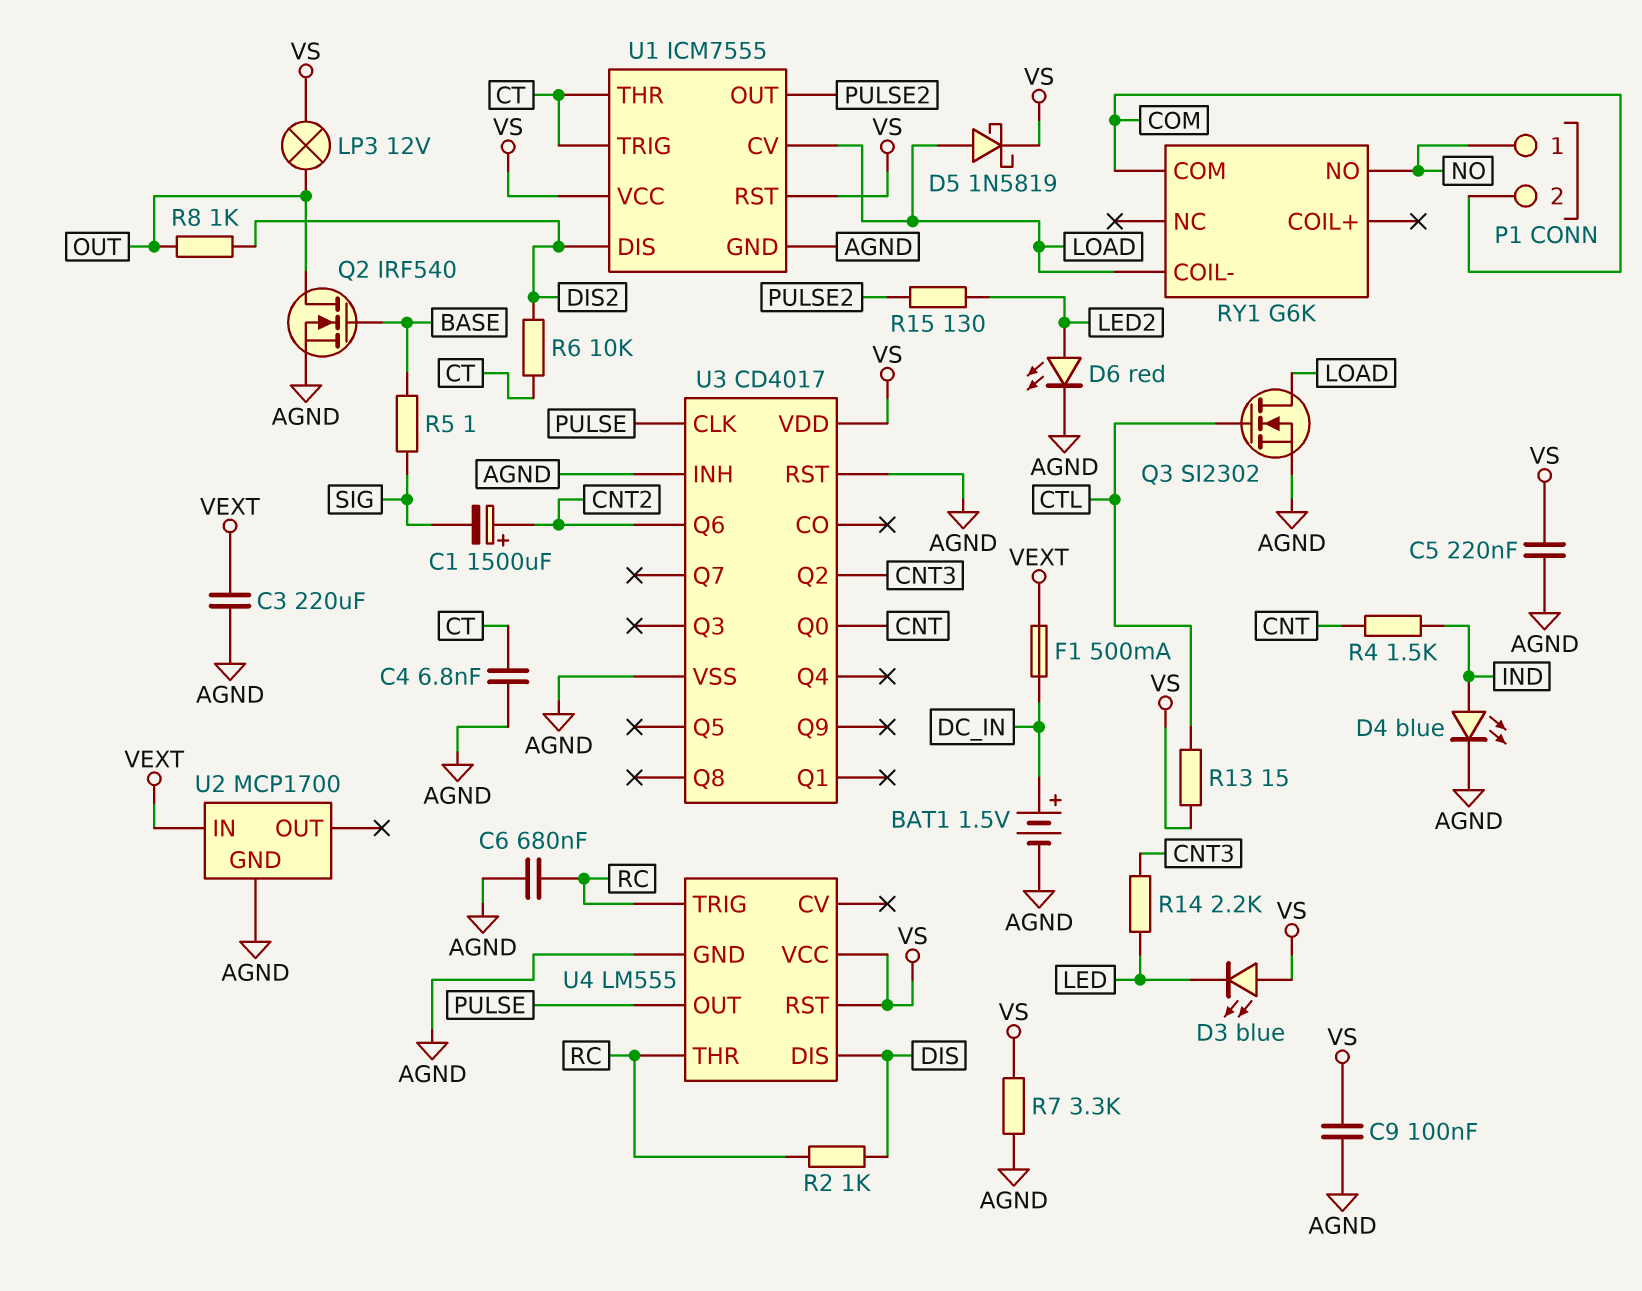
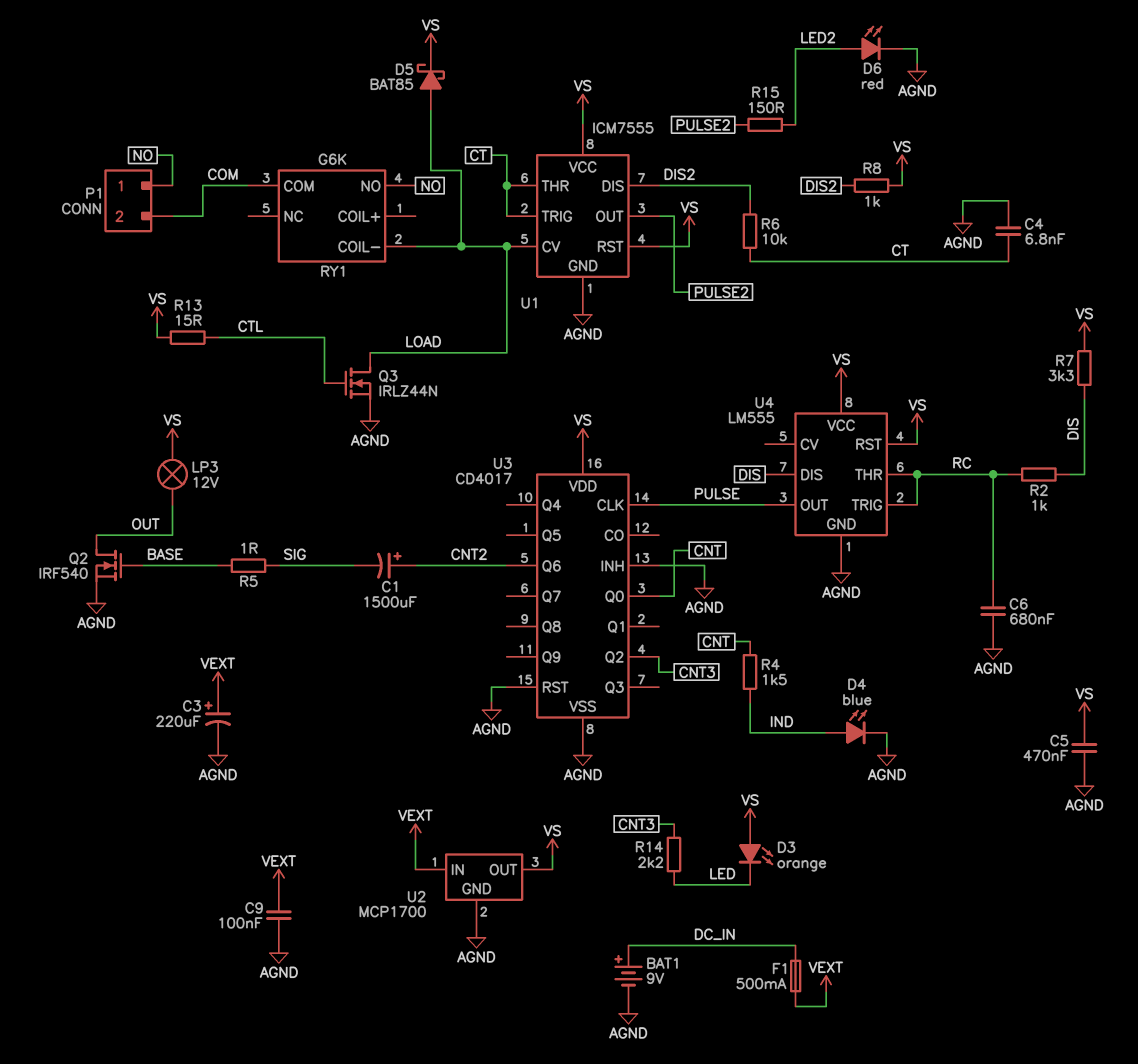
BAT1: 1.5V (plus DC_IN, minus AGND) -> 9V (plus DC_IN, minus AGND)
C3: 220uF (AGND, VEXT) -> 220uF (plus VEXT, minus AGND)
C5: 220nF (AGND, VS) -> 470nF (AGND, VS)
C9: 100nF (AGND, VS) -> 100nF (AGND, VEXT)
D3: LED blue (A VS, K LED) -> LED orange (A VS, K LED)
D5: schottky 1N5819 (A LOAD, K VS) -> schottky BAT85 (A LOAD, K VS)
Q3: NMOS SI2302 (G CTL, D LOAD, S AGND) -> NMOS IRLZ44N (G CTL, D LOAD, S AGND)
R7: 3.3k (AGND, VS) -> 3.3k (DIS, VS)
R8: 1k (DIS2, OUT) -> 1k (DIS2, VS)
R15: 130 (LED2, PULSE2) -> 150 (LED2, PULSE2)
U2 pin OUT: none -> VS

